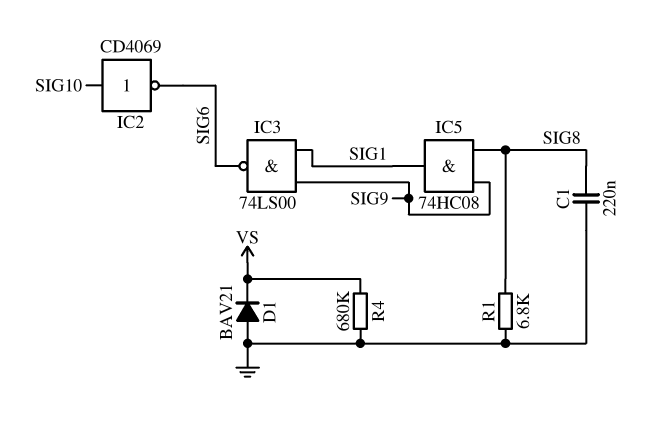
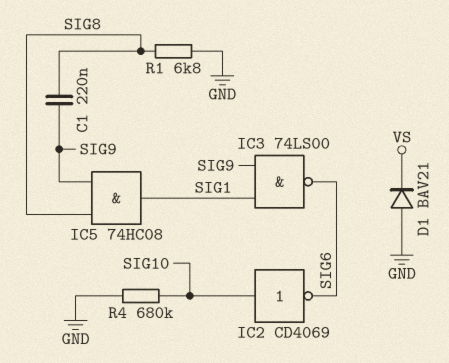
C1: 220nF (GND, SIG8) -> 220nF (SIG8, SIG9)
R4: 680k (GND, VS) -> 680k (GND, SIG10)

